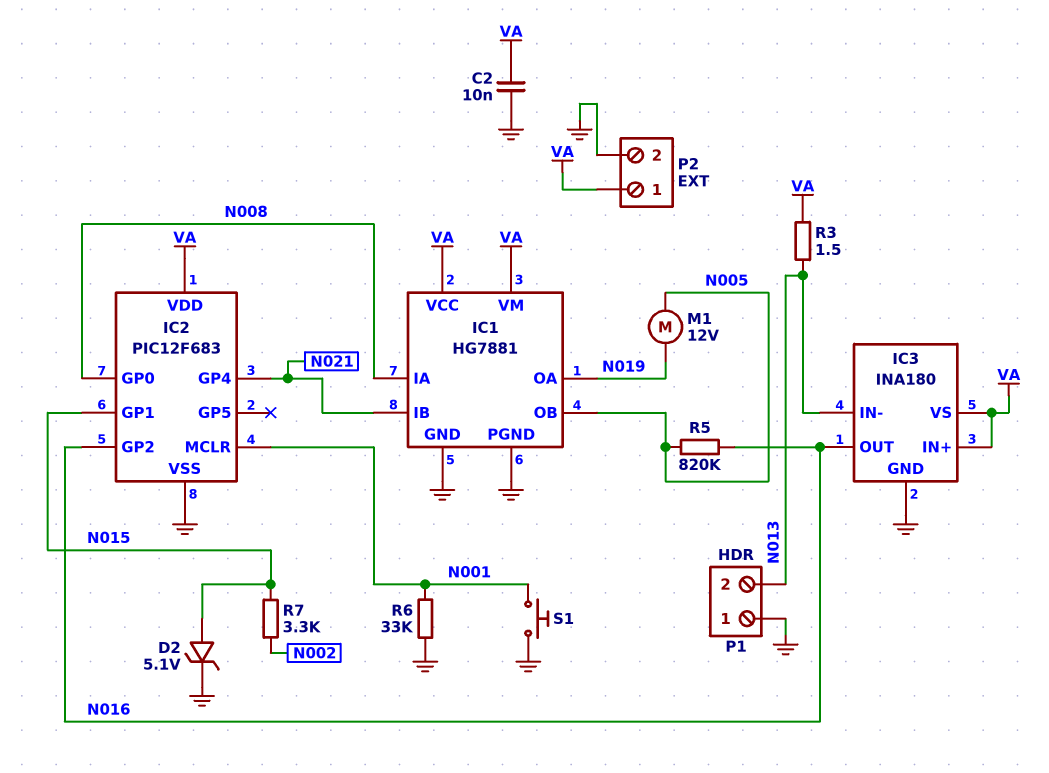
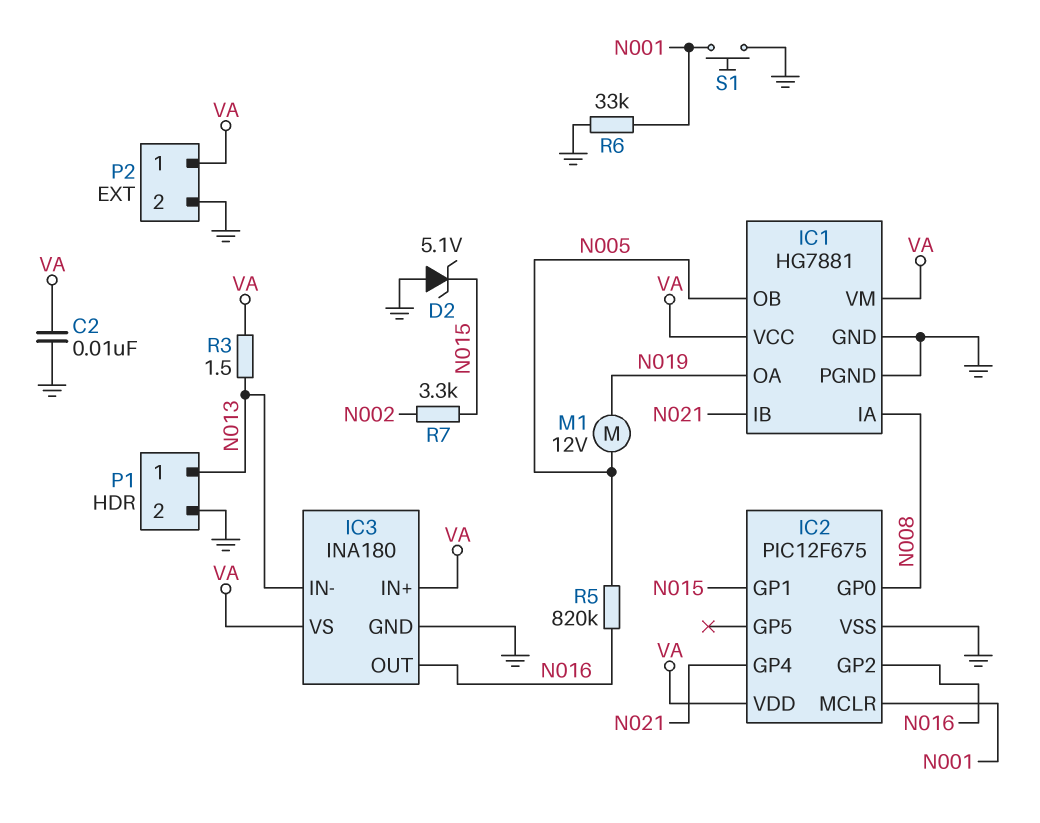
D2: zener 5.1V (A N015, K GND) -> zener 5.1V (A GND, K N015)
IC2: PIC12F683 -> PIC12F675
P1 pin 1: GND -> N013
P1 pin 2: N013 -> GND

